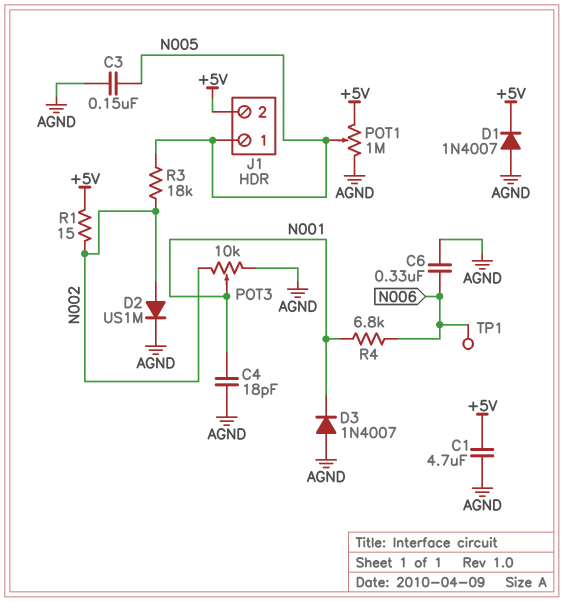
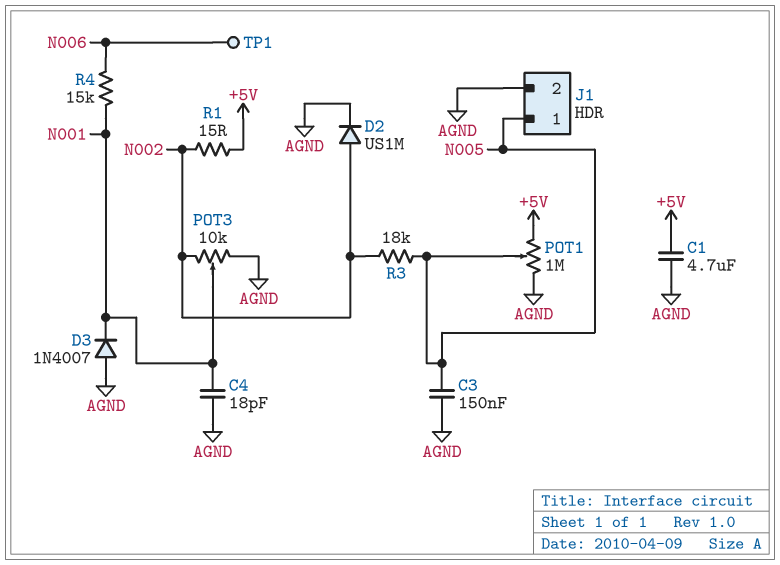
C6: 330nF (AGND, N006) -> none
D1: diode 1N4007 (A AGND, K +5V) -> none
J1 pin 2: +5V -> AGND
R4: 6.8k (N001, N006) -> 15k (N001, N006)

